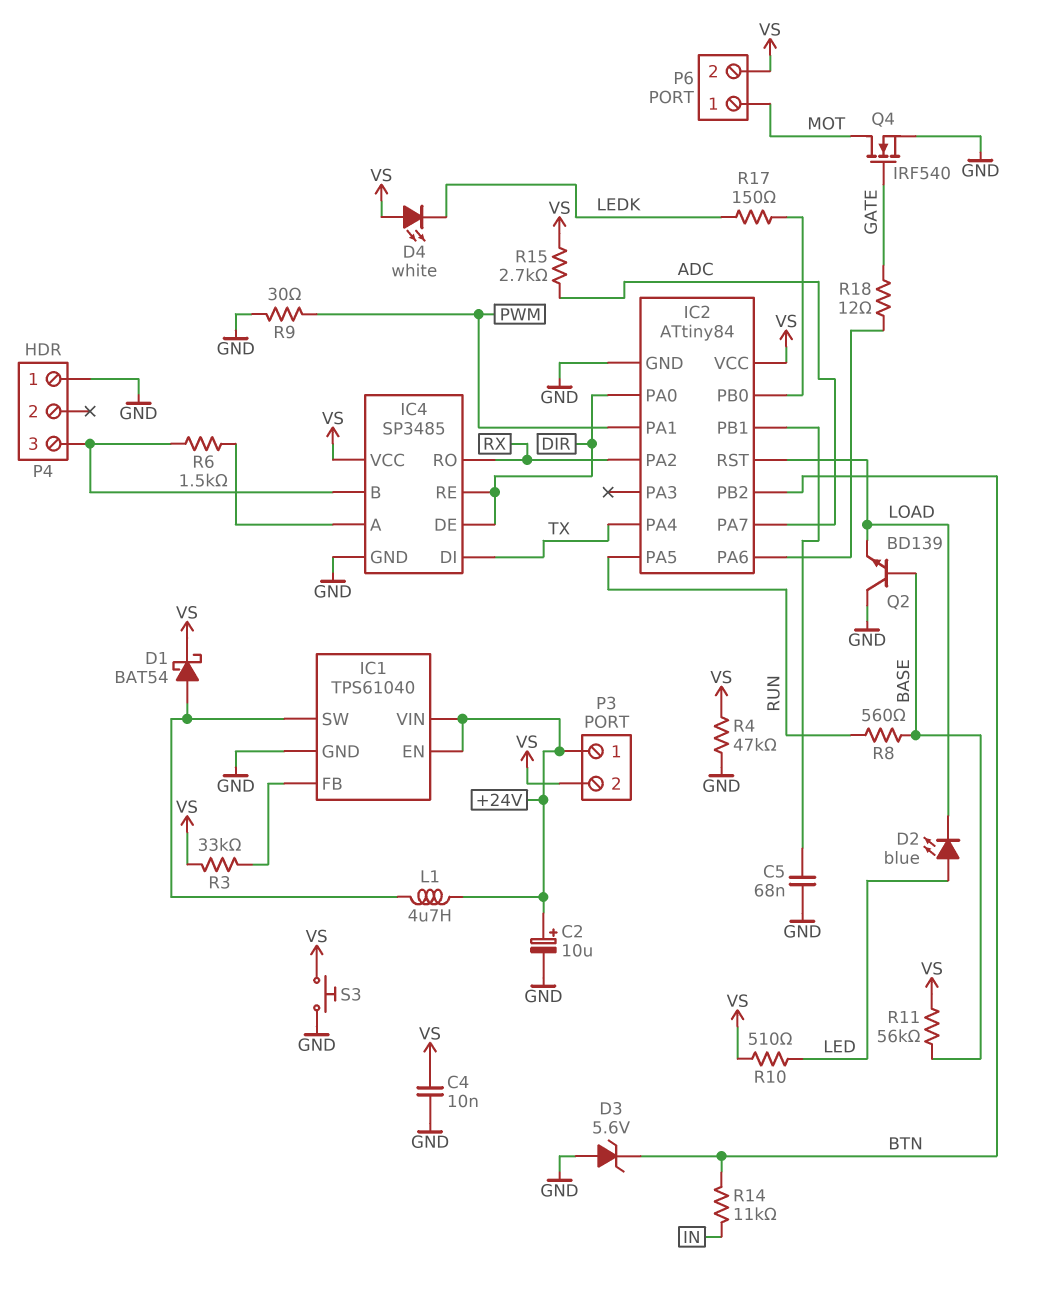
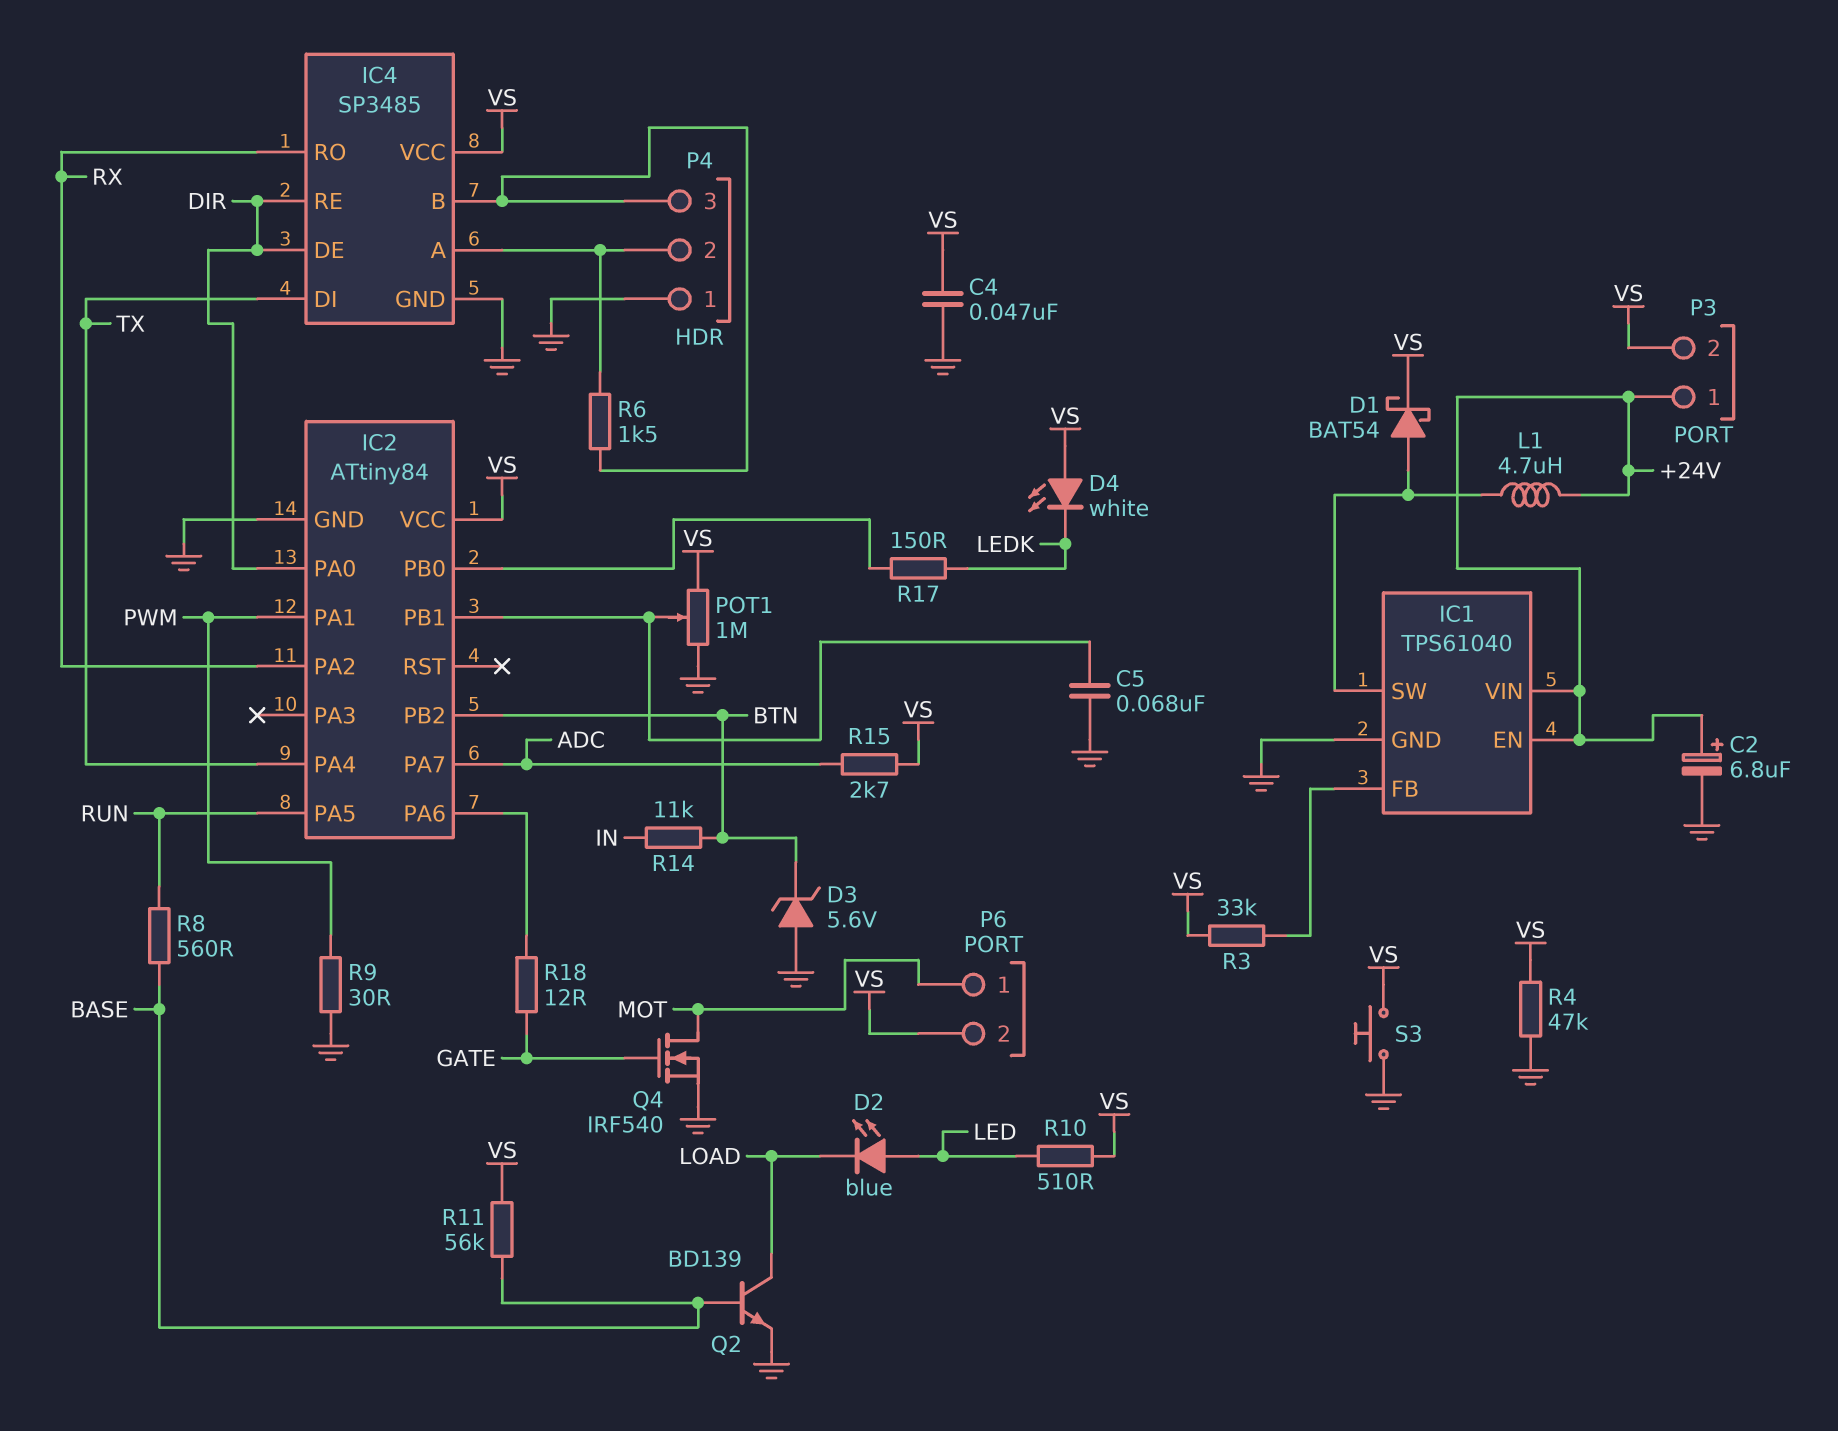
C2: 10uF (plus +24V, minus GND) -> 6.8uF (plus +24V, minus GND)
C4: 10nF (GND, VS) -> 47nF (GND, VS)
IC2 pin RST: LOAD -> none
P4 pin 2: none -> IC4/A
POT1: none -> 1M (GND, VS, wiper IC2/PB1)
Q2: NPN BD139 (B BASE, C GND, E LOAD) -> NPN BD139 (B BASE, C LOAD, E GND)

